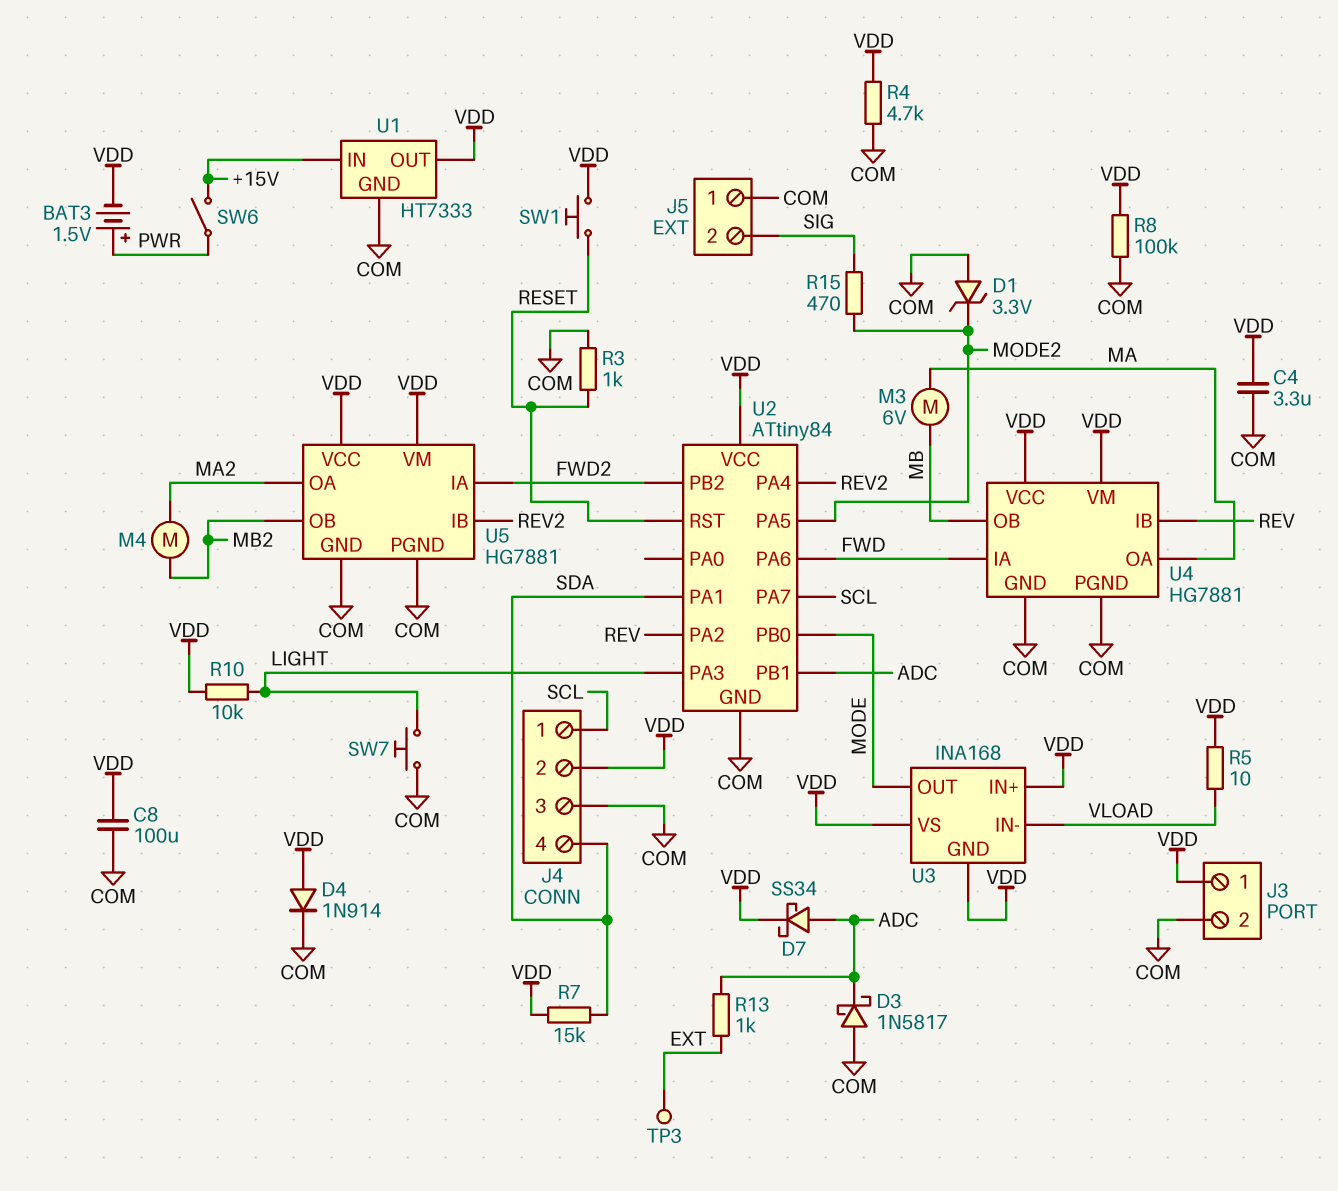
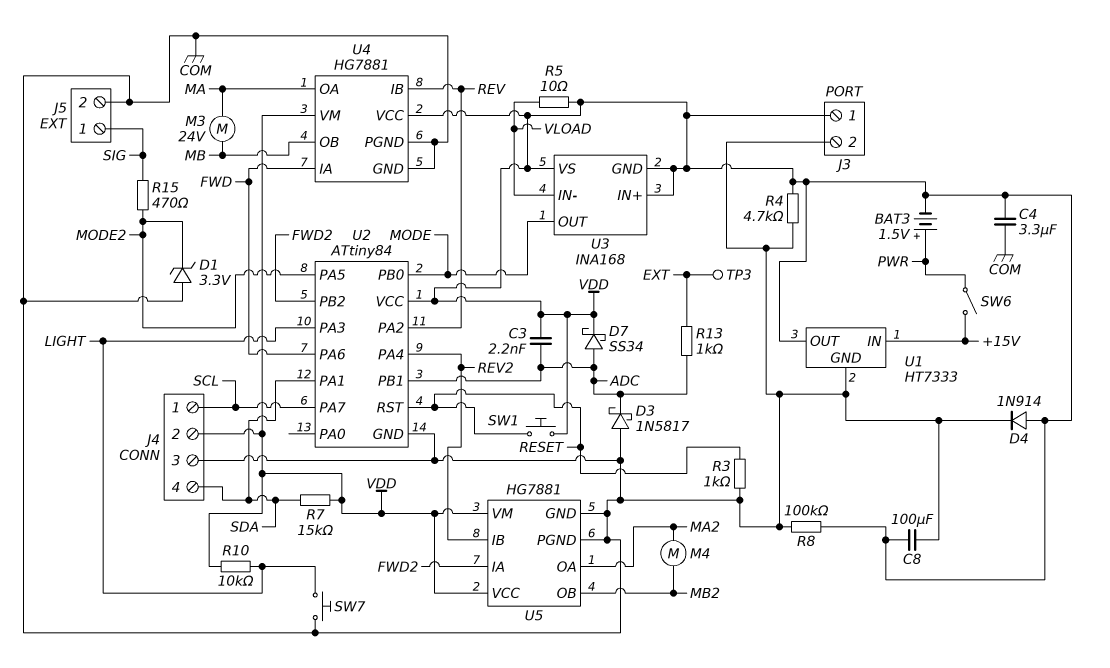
C3: none -> 2.2nF (ADC, VDD)
J5 pin 1: COM -> SIG
J5 pin 2: SIG -> COM
M3: motor 6V (MA, MB) -> motor 24V (MA, MB)

